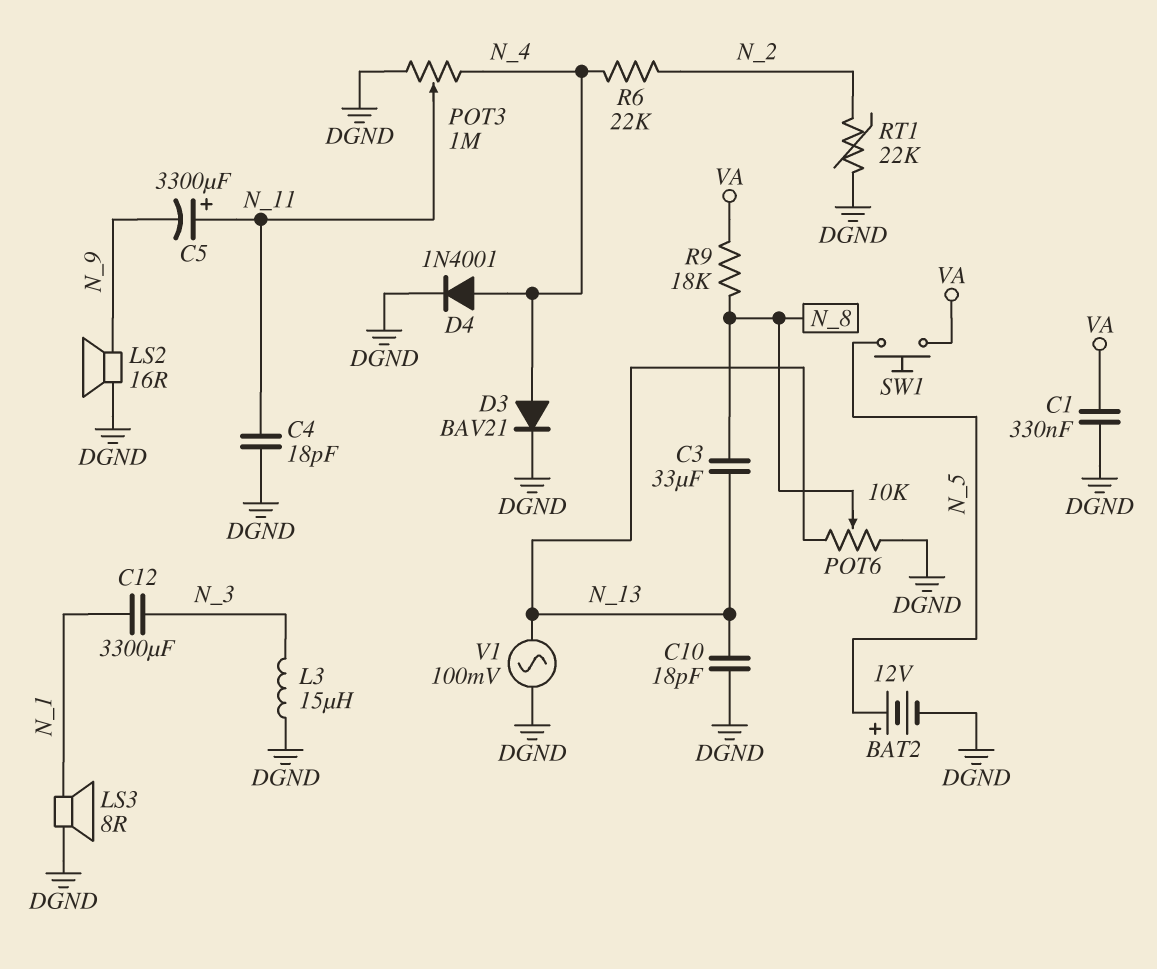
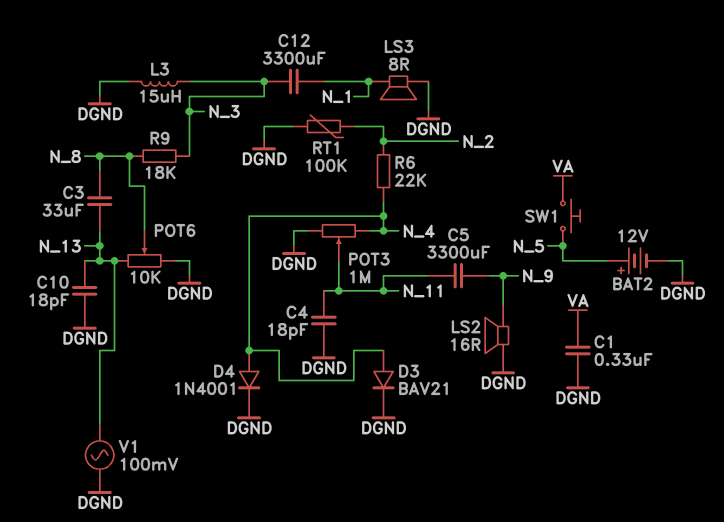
C5: 3300uF (plus N_11, minus N_9) -> 3300uF (N_9, N_11)
R9: 18k (N_8, VA) -> 18k (N_3, N_8)
RT1: 22k (DGND, N_2) -> 100k (DGND, N_2)

